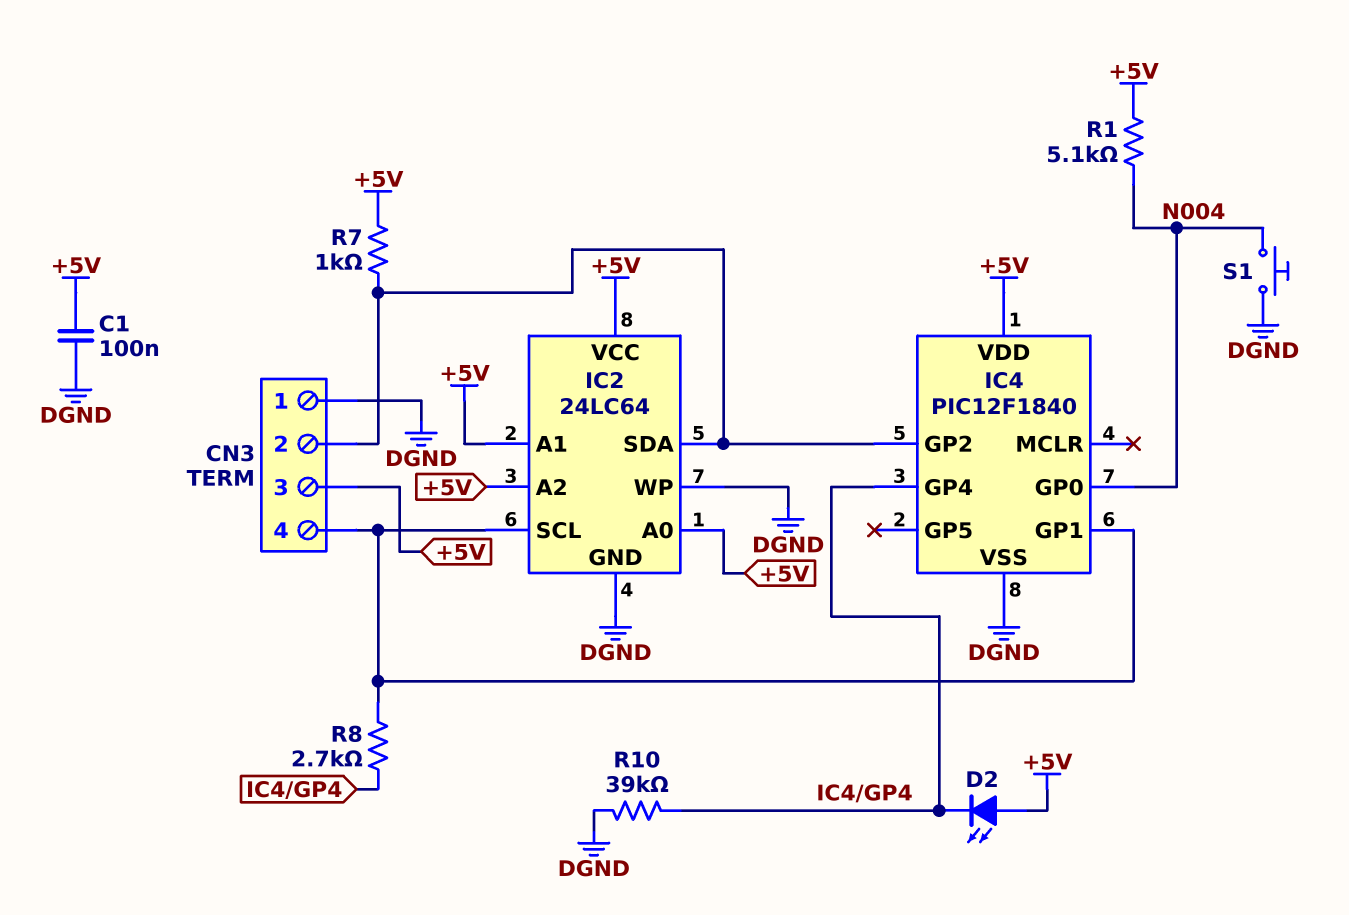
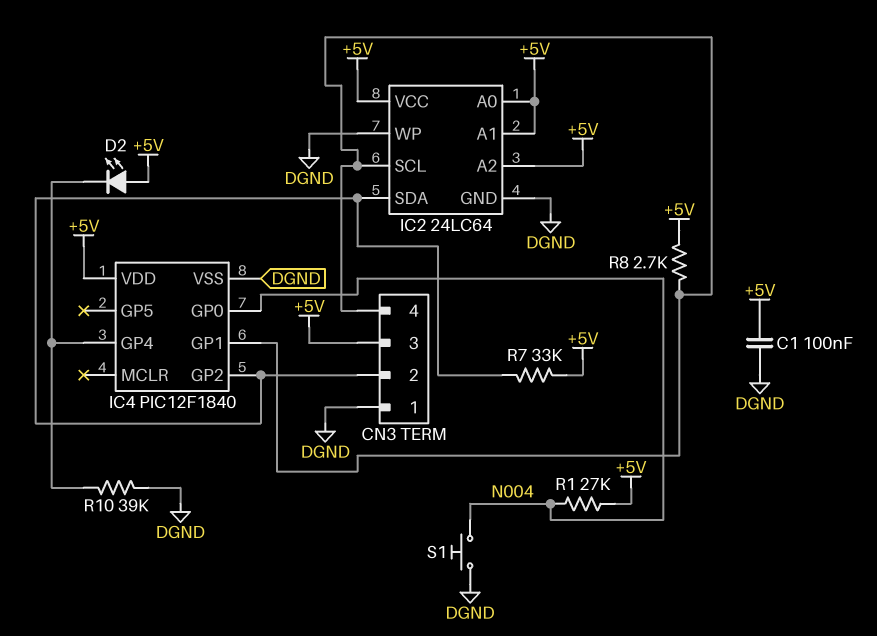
R1: 5.1k (+5V, N004) -> 27k (+5V, N004)
R7: 1k (+5V, CN3/2) -> 33k (+5V, CN3/2)
R8: 2.7k (CN3/4, IC4/GP4) -> 2.7k (+5V, CN3/4)

